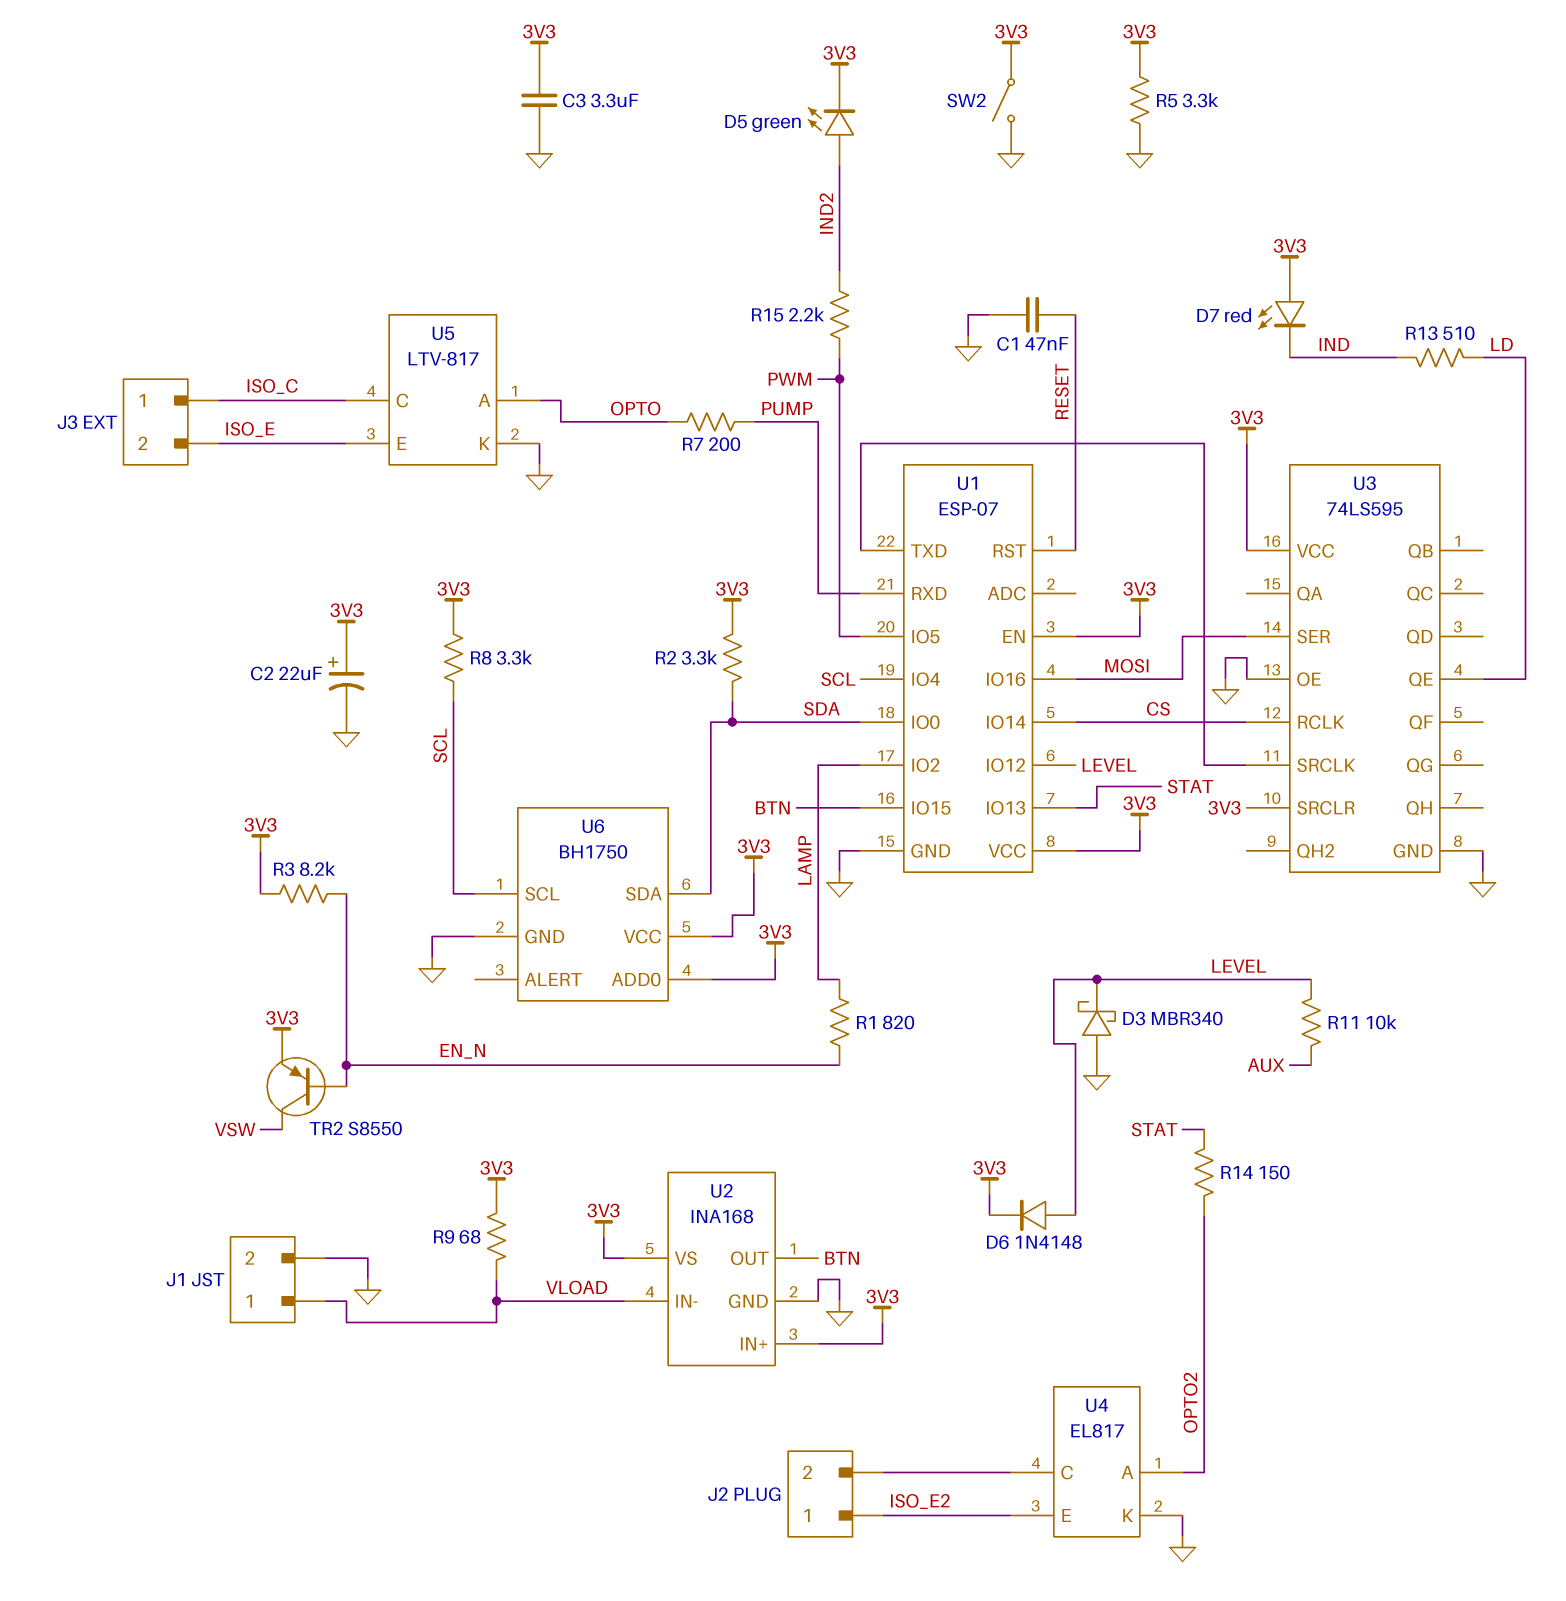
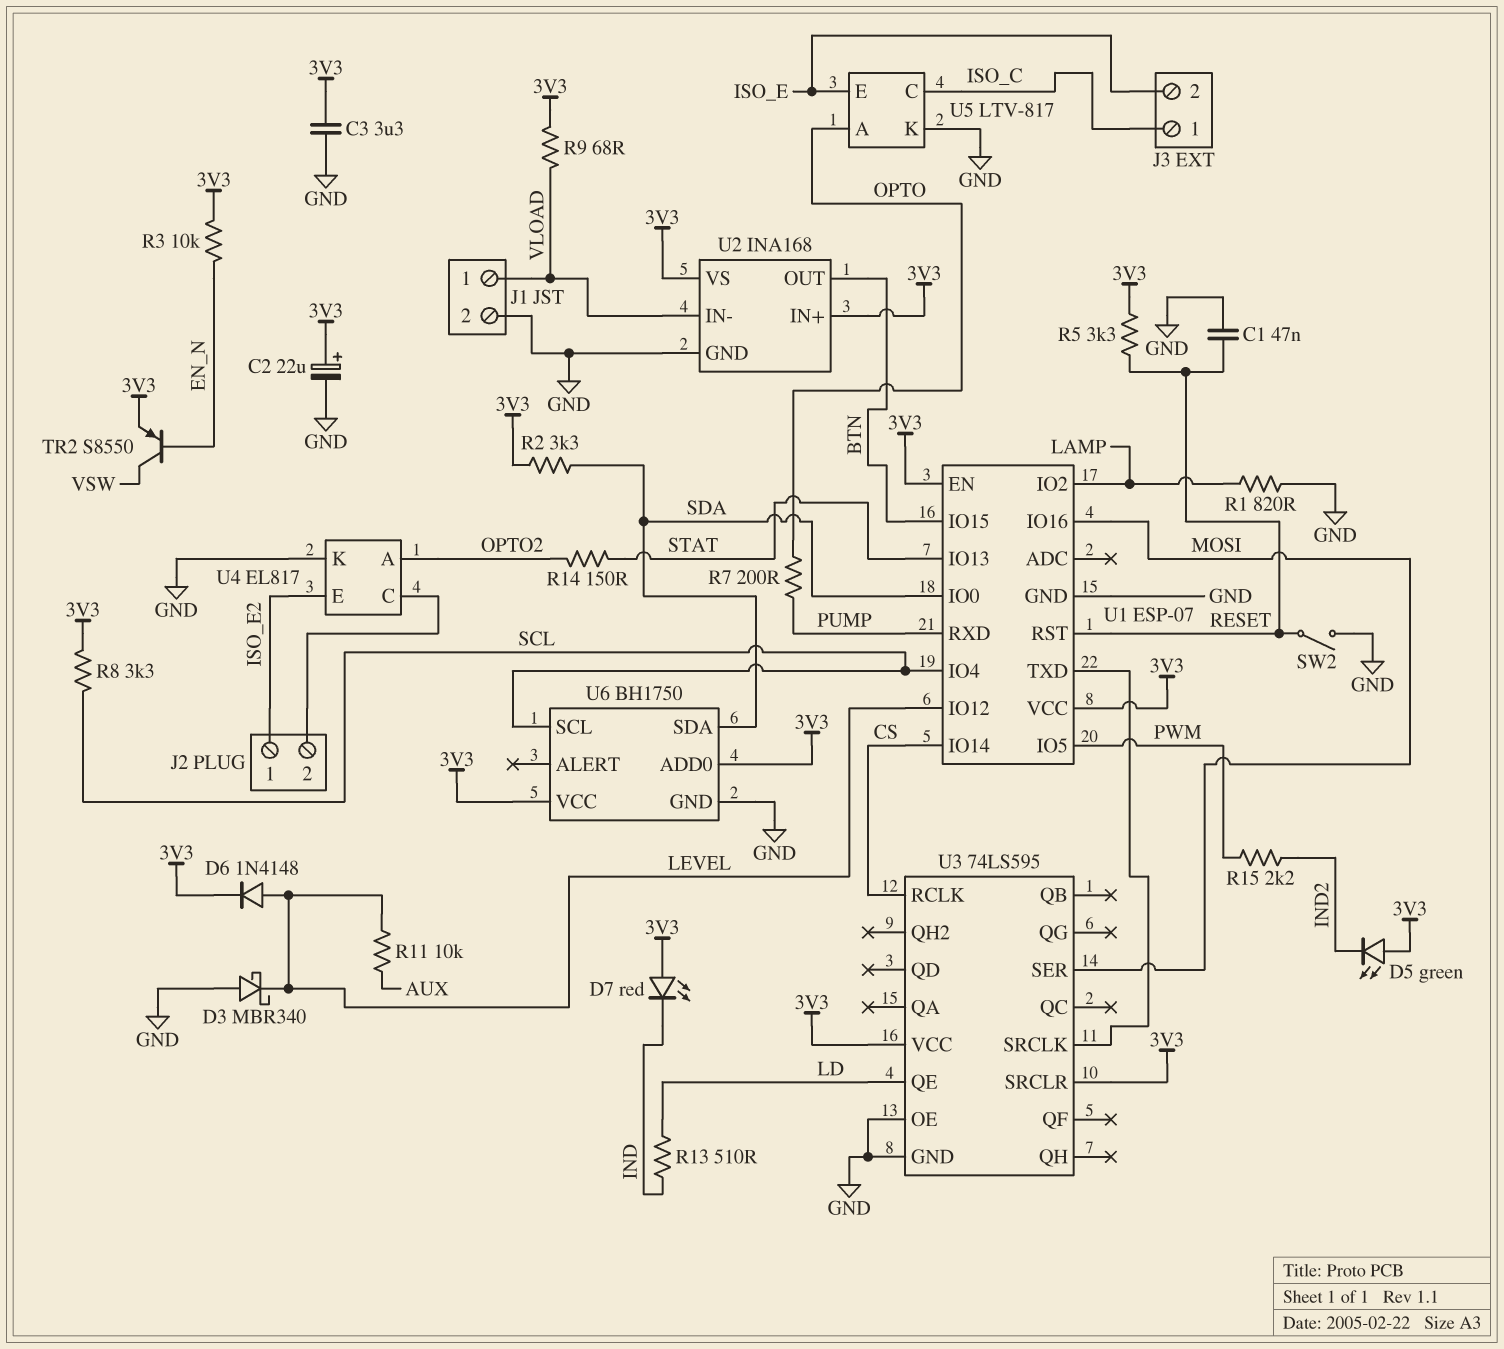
D5: LED green (A IND2, K 3V3) -> LED green (A 3V3, K IND2)
R1: 820 (EN_N, LAMP) -> 820 (GND, LAMP)
R3: 8.2k (3V3, EN_N) -> 10k (3V3, EN_N)
R5: 3.3k (3V3, GND) -> 3.3k (3V3, RESET)
SW2: switch (3V3, GND) -> switch (GND, RESET)

